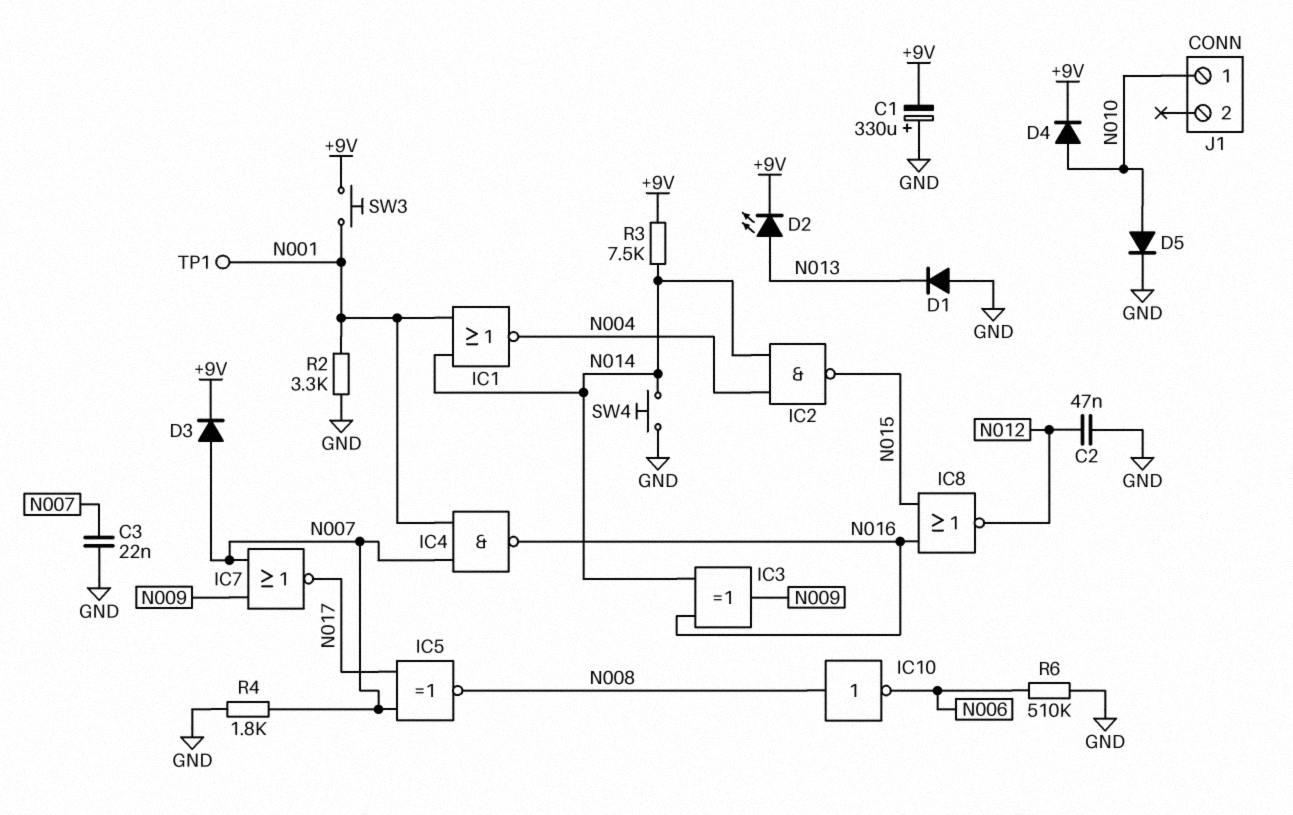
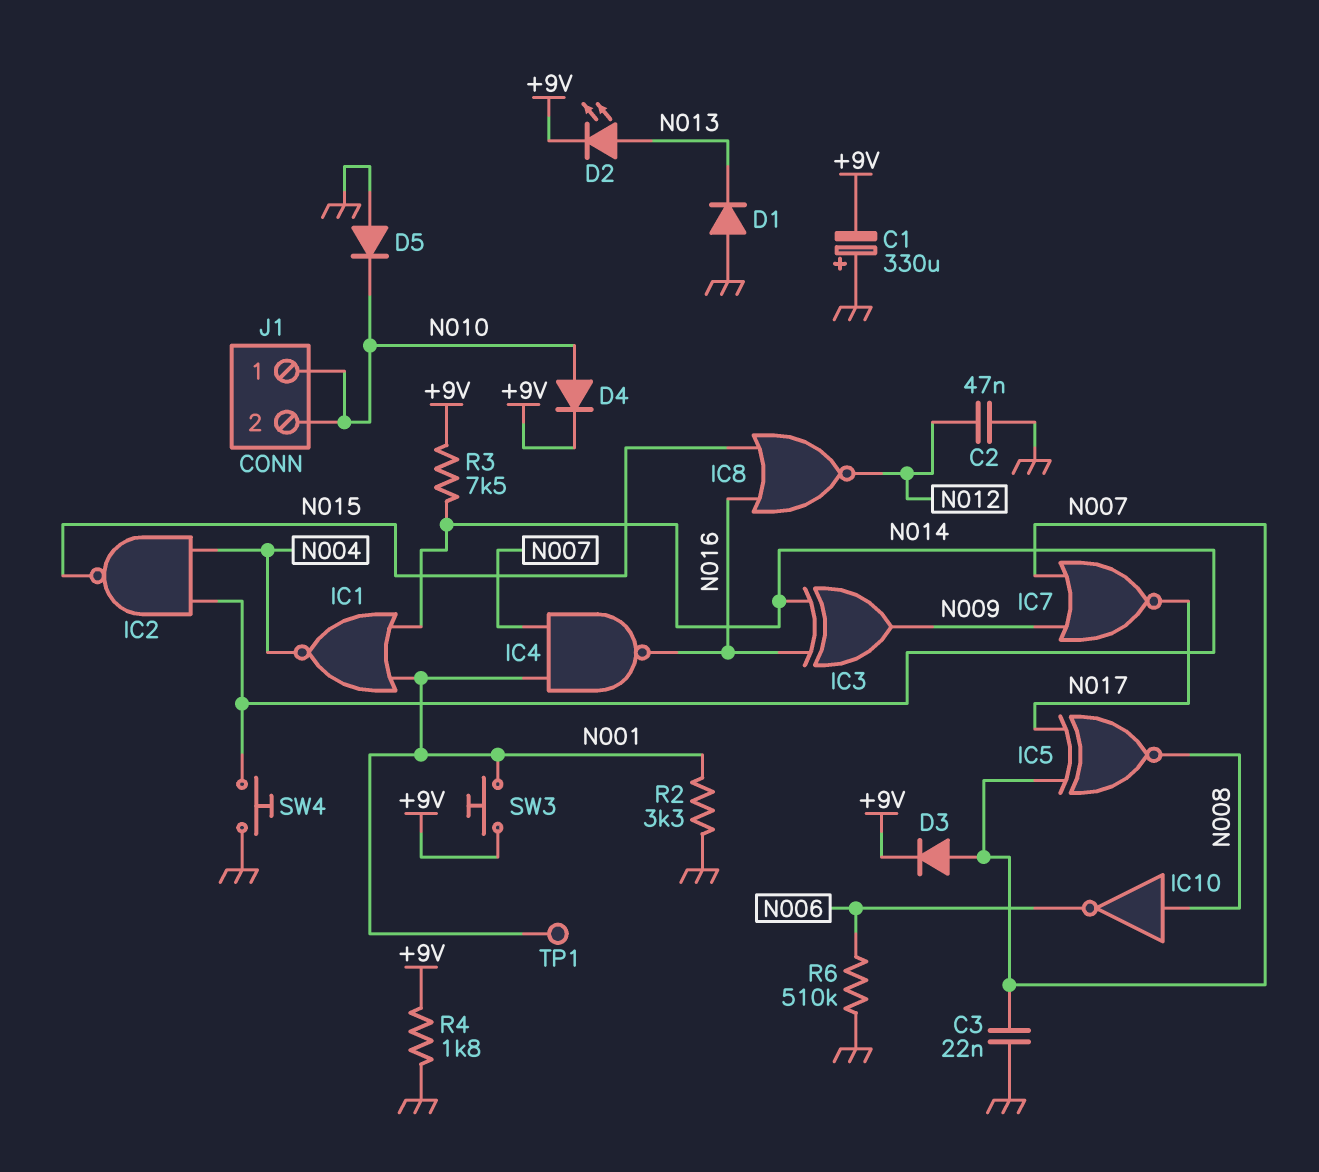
D5: diode (A N010, K GND) -> diode (A GND, K N010)
J1 pin 2: none -> N010
R4: 1.8k (GND, N007) -> 1.8k (+9V, GND)

